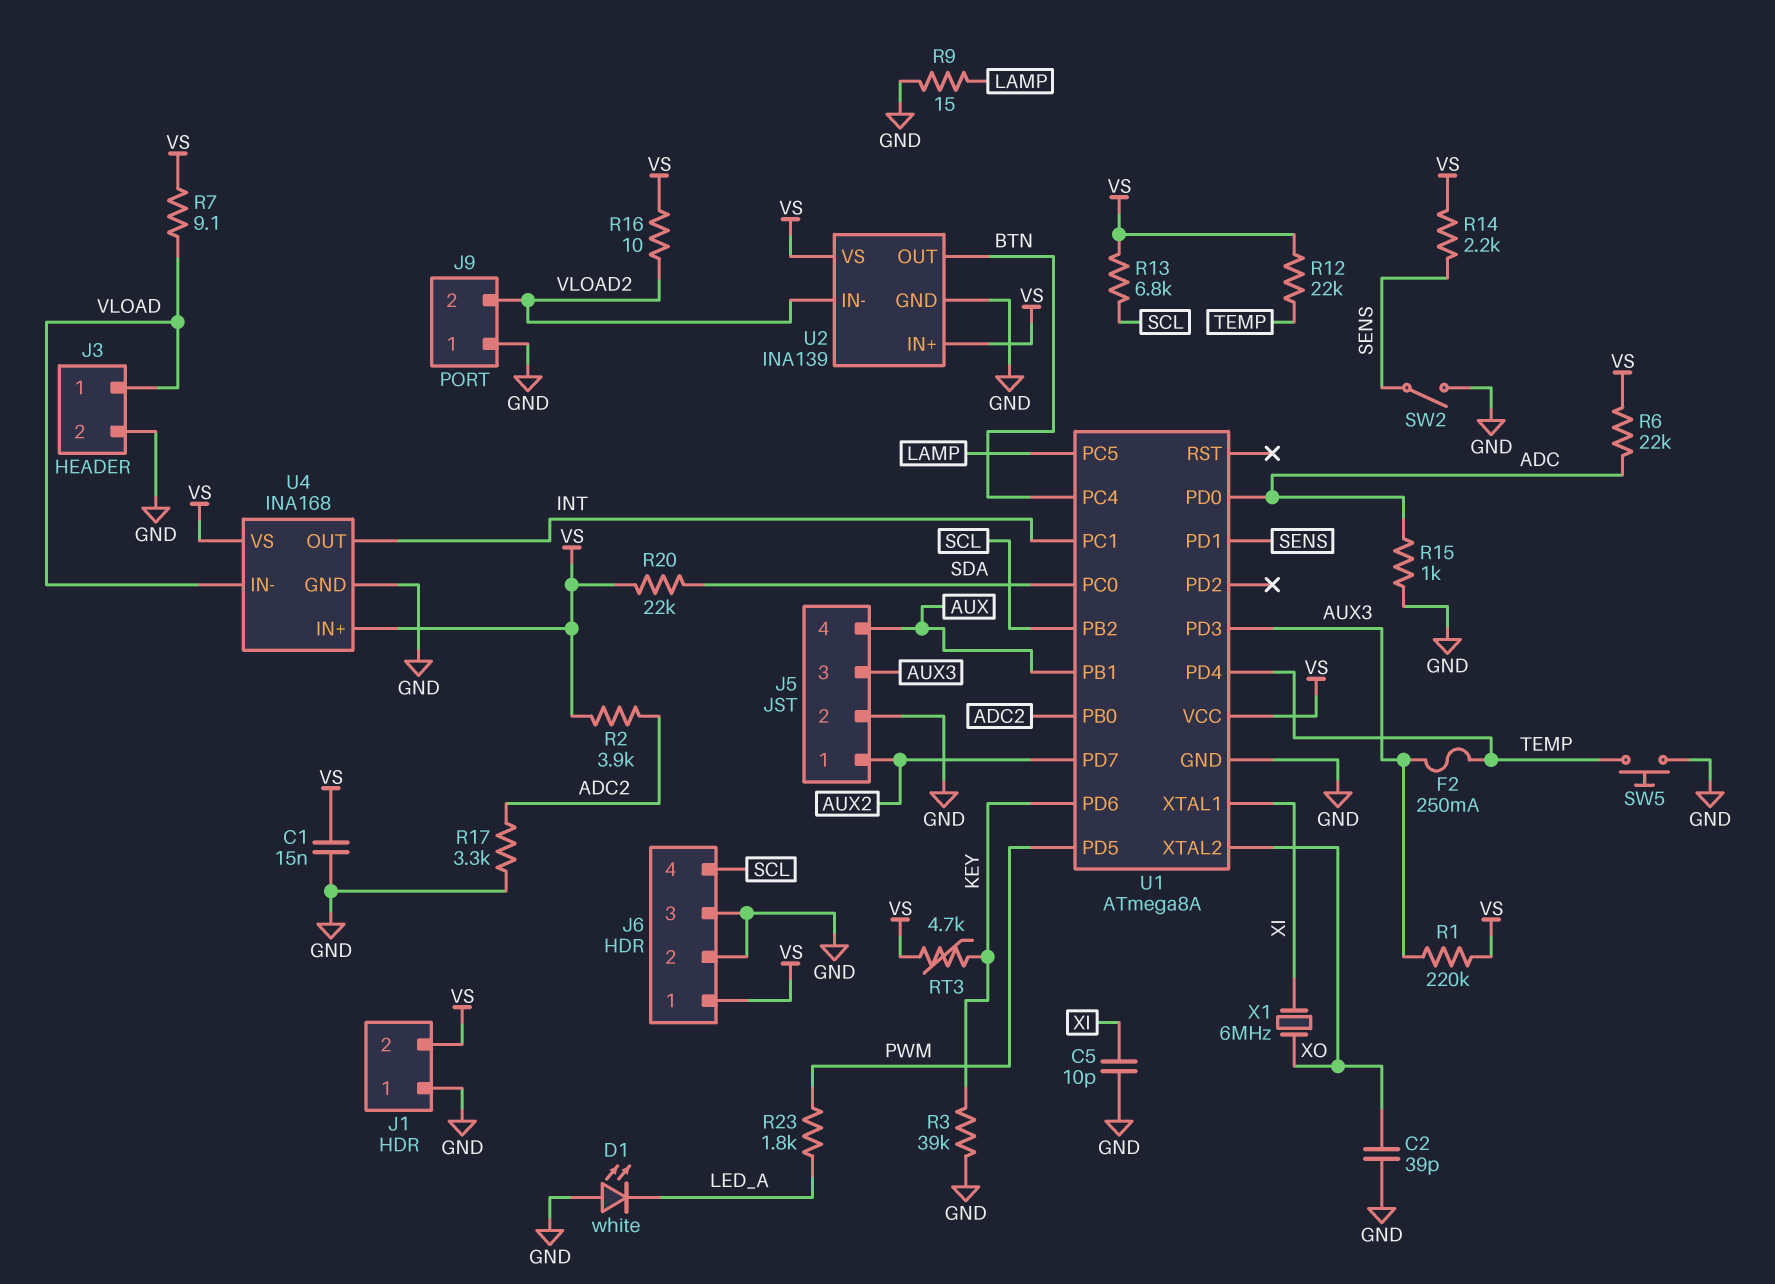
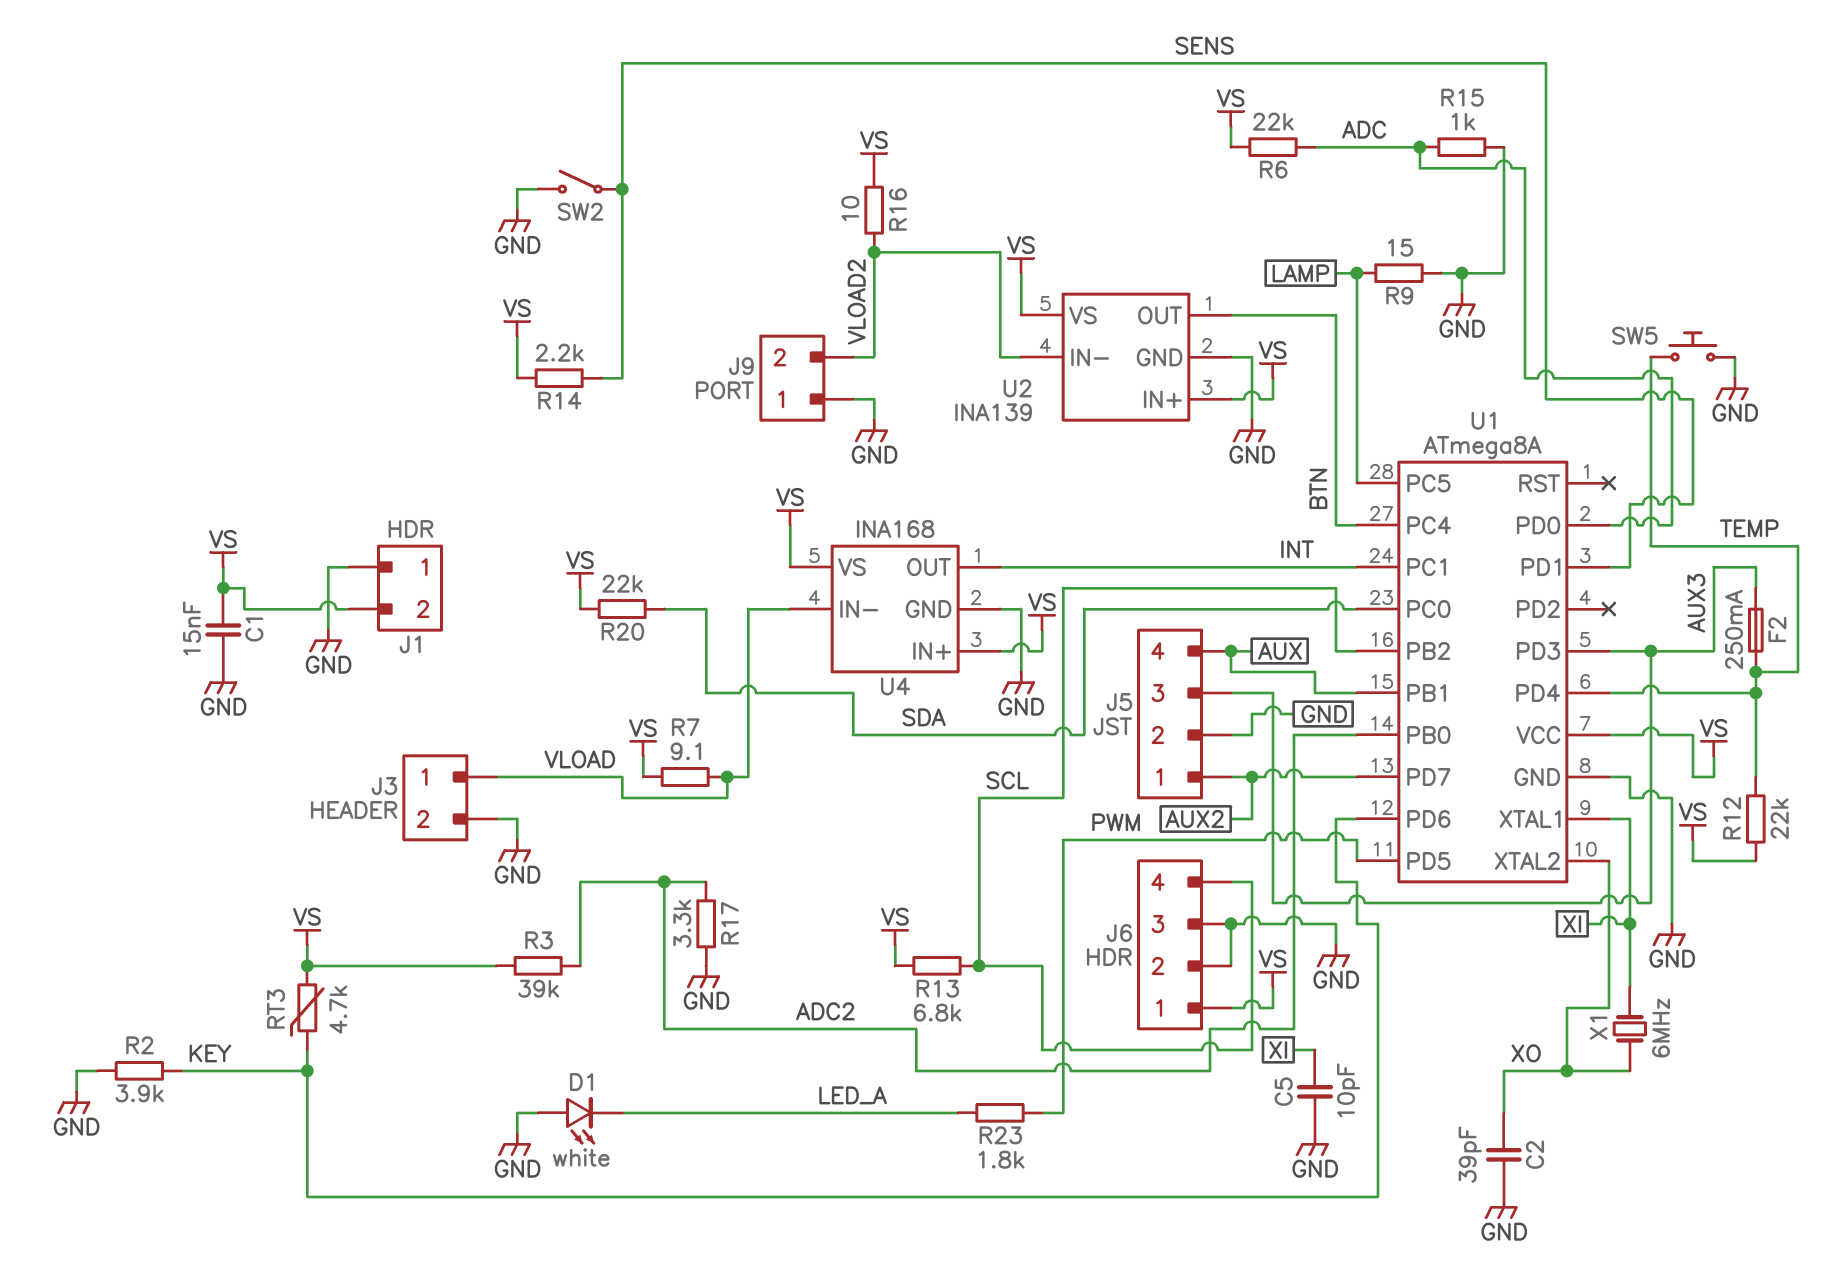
R1: 220k (AUX3, VS) -> none
R2: 3.9k (ADC2, VS) -> 3.9k (GND, KEY)
R3: 39k (GND, KEY) -> 39k (ADC2, VS)

